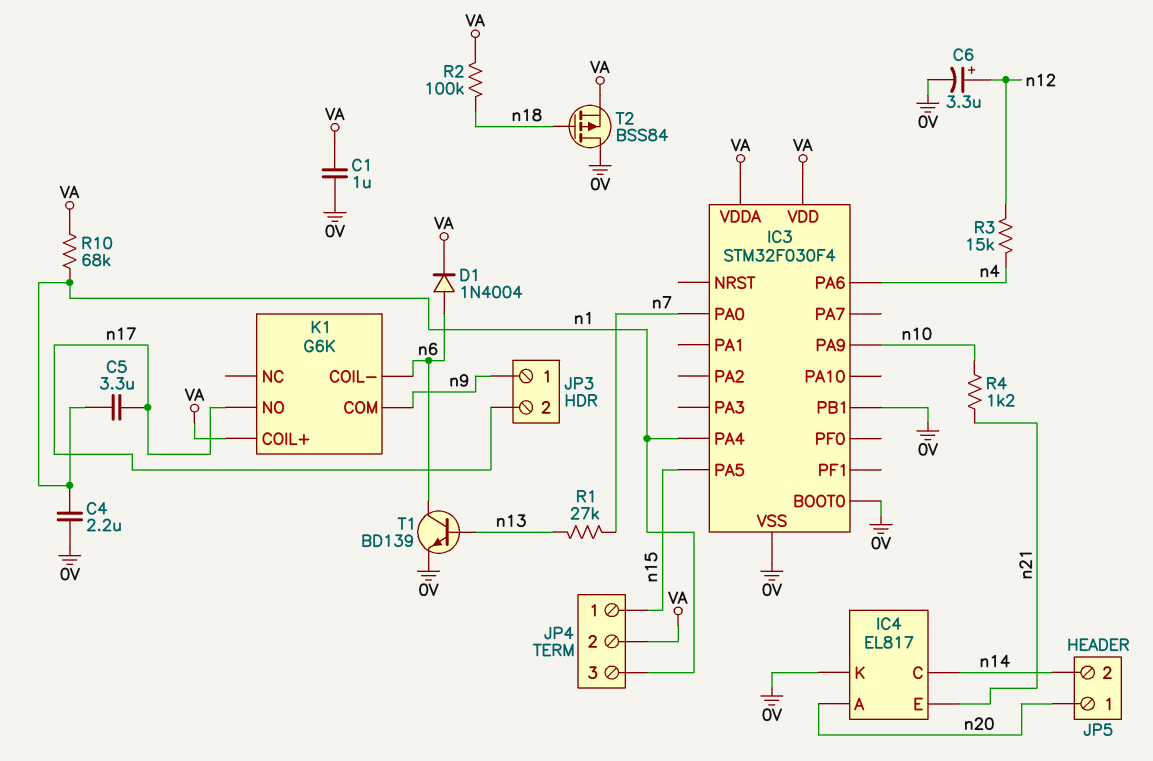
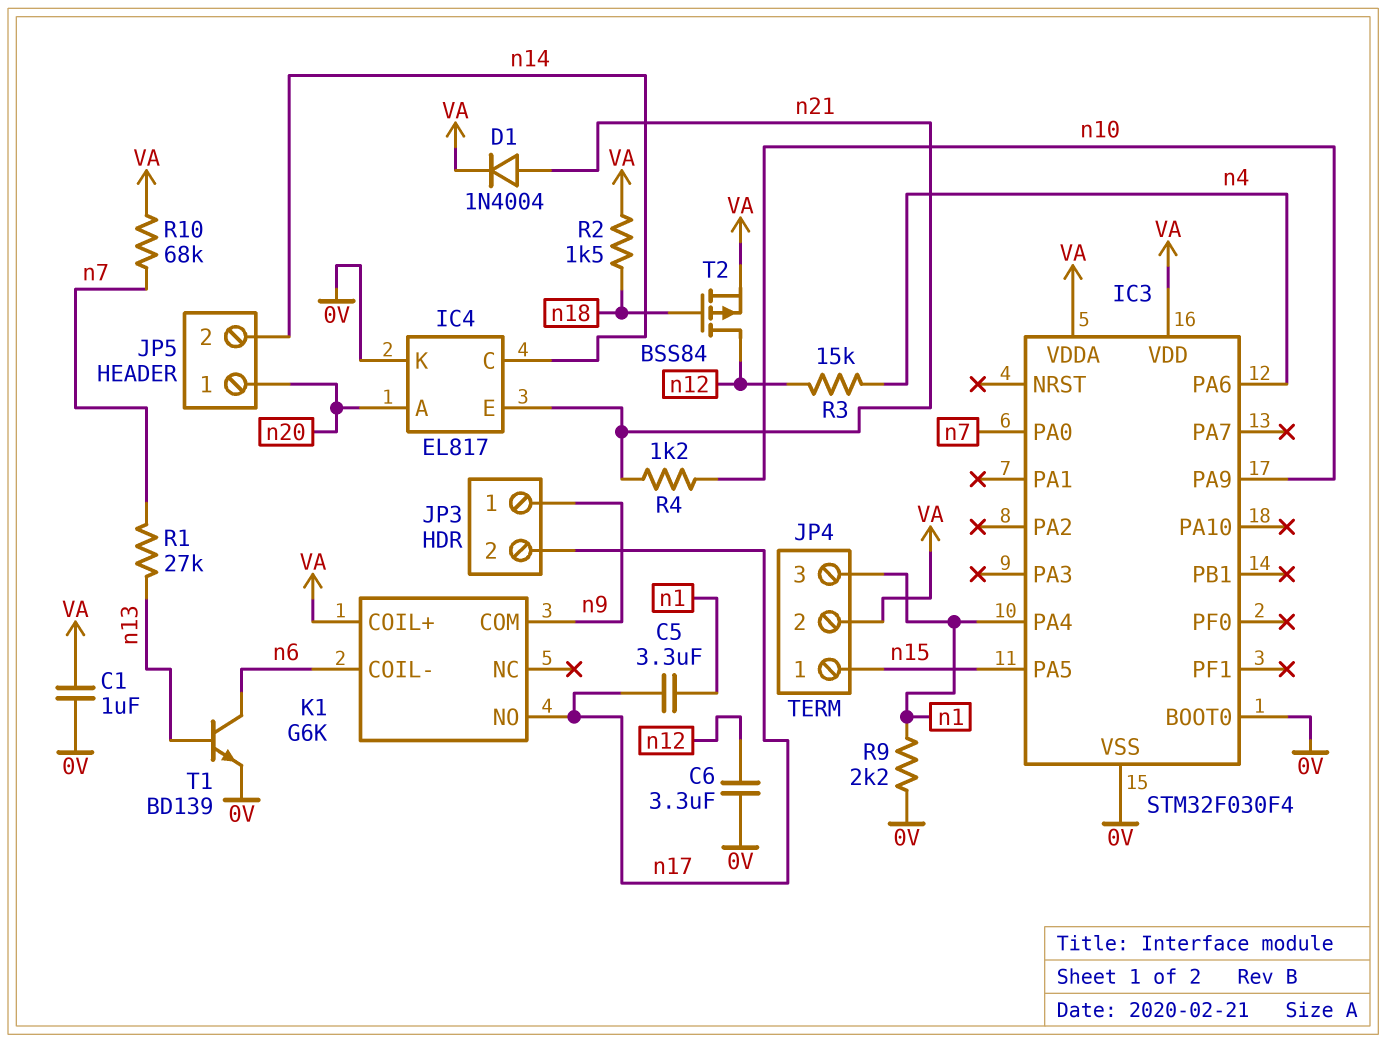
C4: 2.2uF (0V, n1) -> none
C6: 3.3uF (plus n12, minus 0V) -> 3.3uF (0V, n12)
D1: diode 1N4004 (A n6, K VA) -> diode 1N4004 (A n21, K VA)
IC3 pin PB1: 0V -> none
R2: 100k (VA, n18) -> 1.5k (VA, n18)
R9: none -> 2.2k (0V, n1)
R10: 68k (VA, n1) -> 68k (VA, n7)
T2: PMOS BSS84 (G n18, D 0V, S VA) -> PMOS BSS84 (G n18, D n12, S VA)

